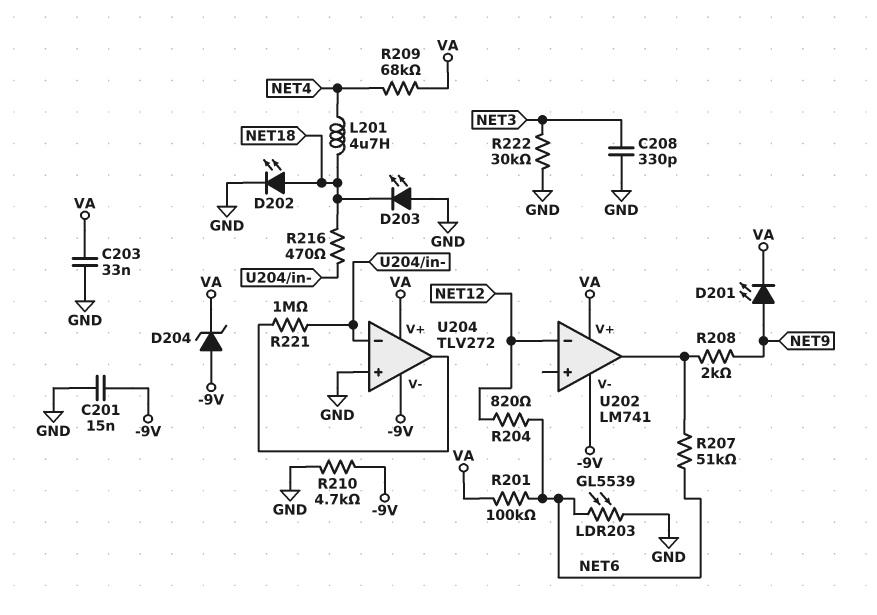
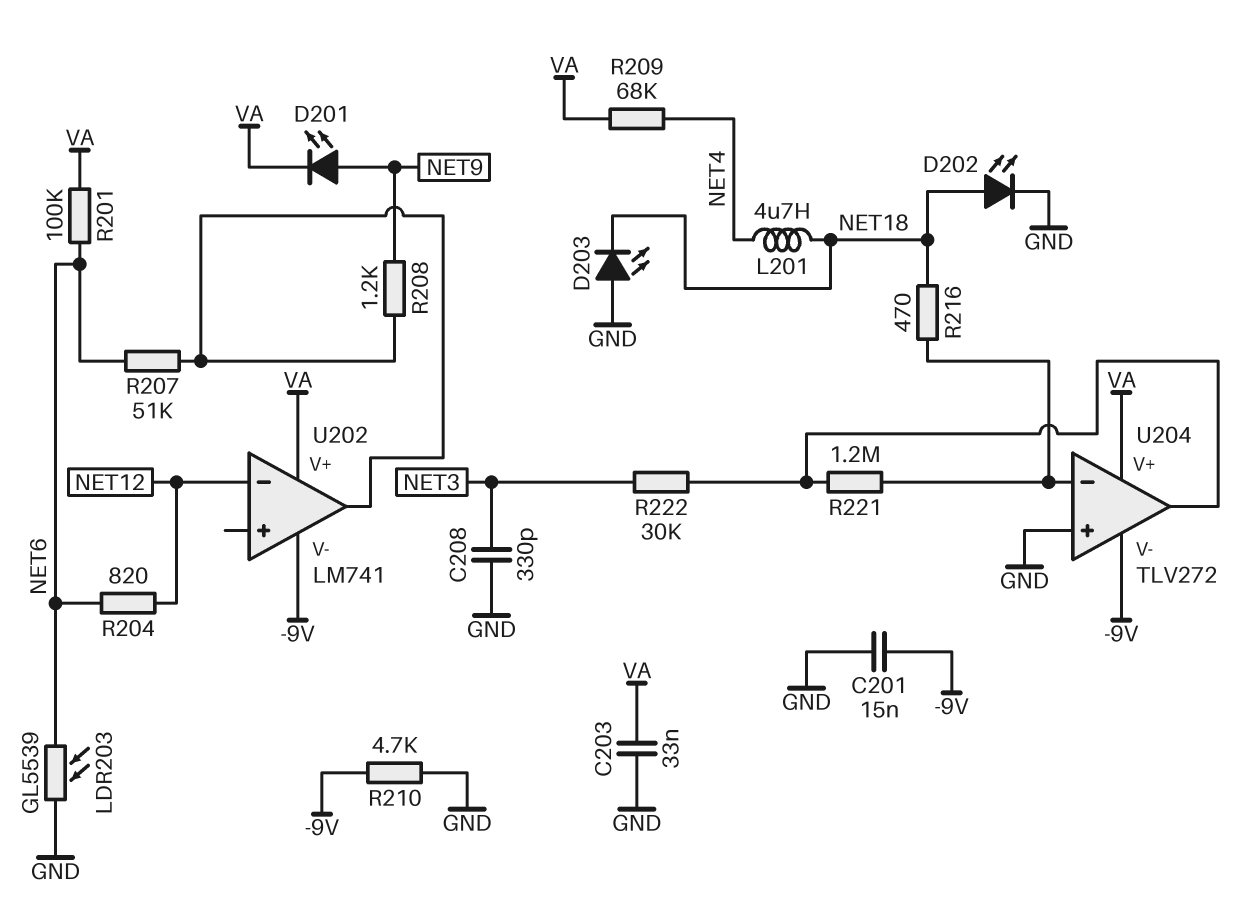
D204: zener (A -9V, K VA) -> none
R208: 2k (NET9, U202/out) -> 1.2k (NET9, U202/out)
R221: 1M (U204/in-, U204/out) -> 1.2M (U204/in-, U204/out)
R222: 30k (GND, NET3) -> 30k (NET3, U204/out)

